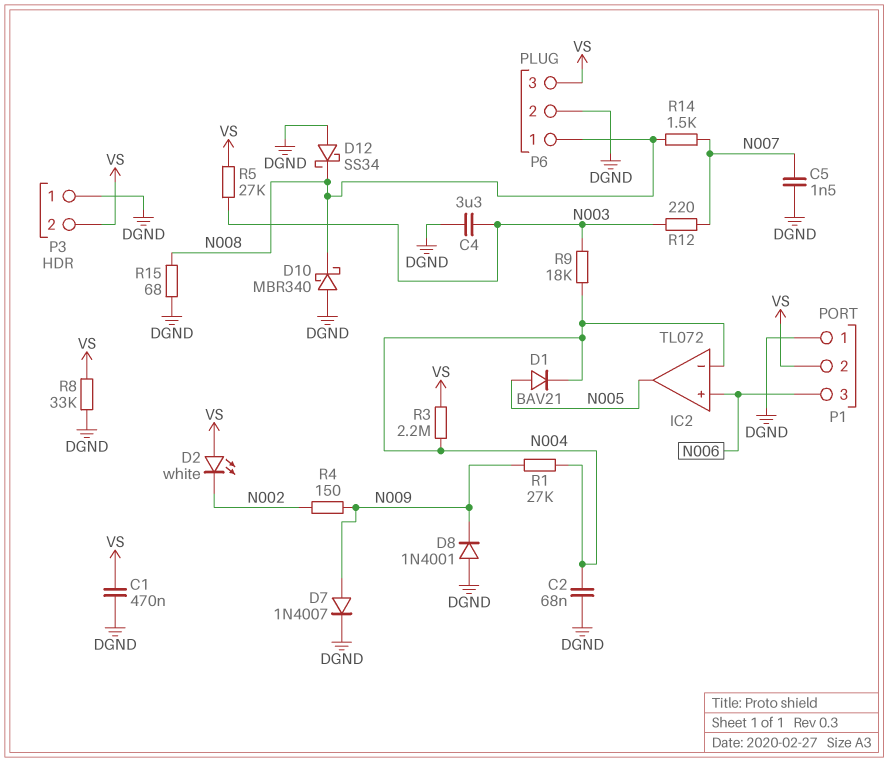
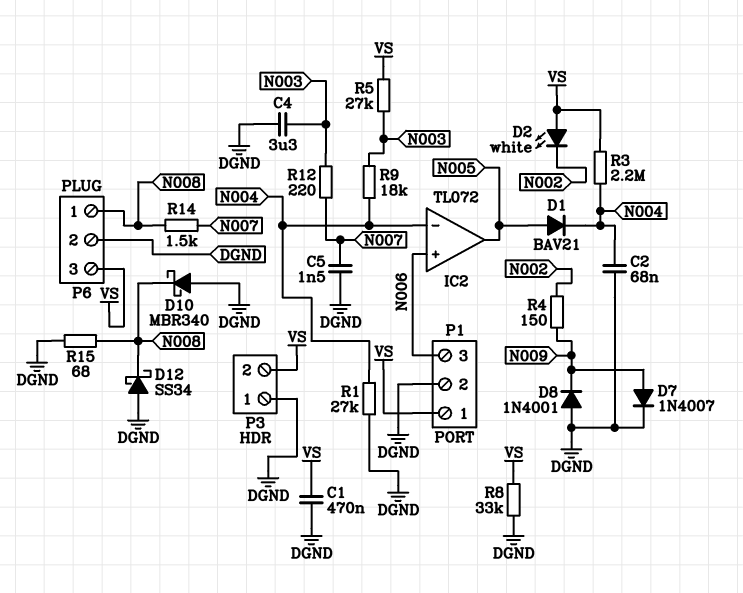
P1 pin 1: DGND -> VS
P1 pin 2: VS -> DGND
R1: 27k (N004, N009) -> 27k (DGND, N004)

